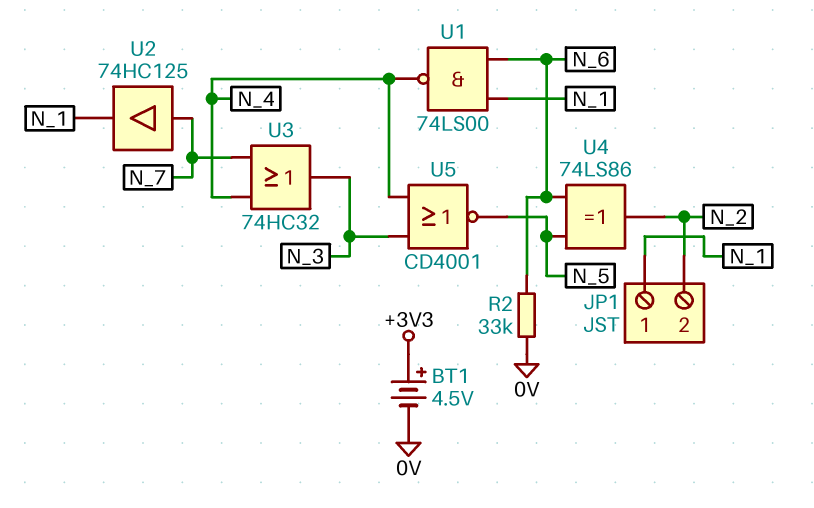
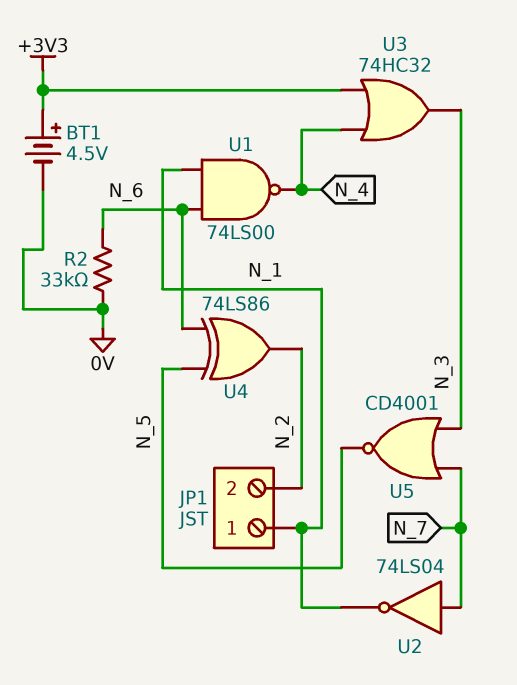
U2: buffer 74HC125 (in N_7, out N_1) -> NOT 74LS04 (in N_7, out N_1)
U3: OR 74HC32 (in N_4, in N_7, out N_3) -> OR 74HC32 (in +3V3, in N_4, out N_3)
U5: NOR CD4001 (in N_3, in N_4, out N_5) -> NOR CD4001 (in N_3, in N_7, out N_5)

